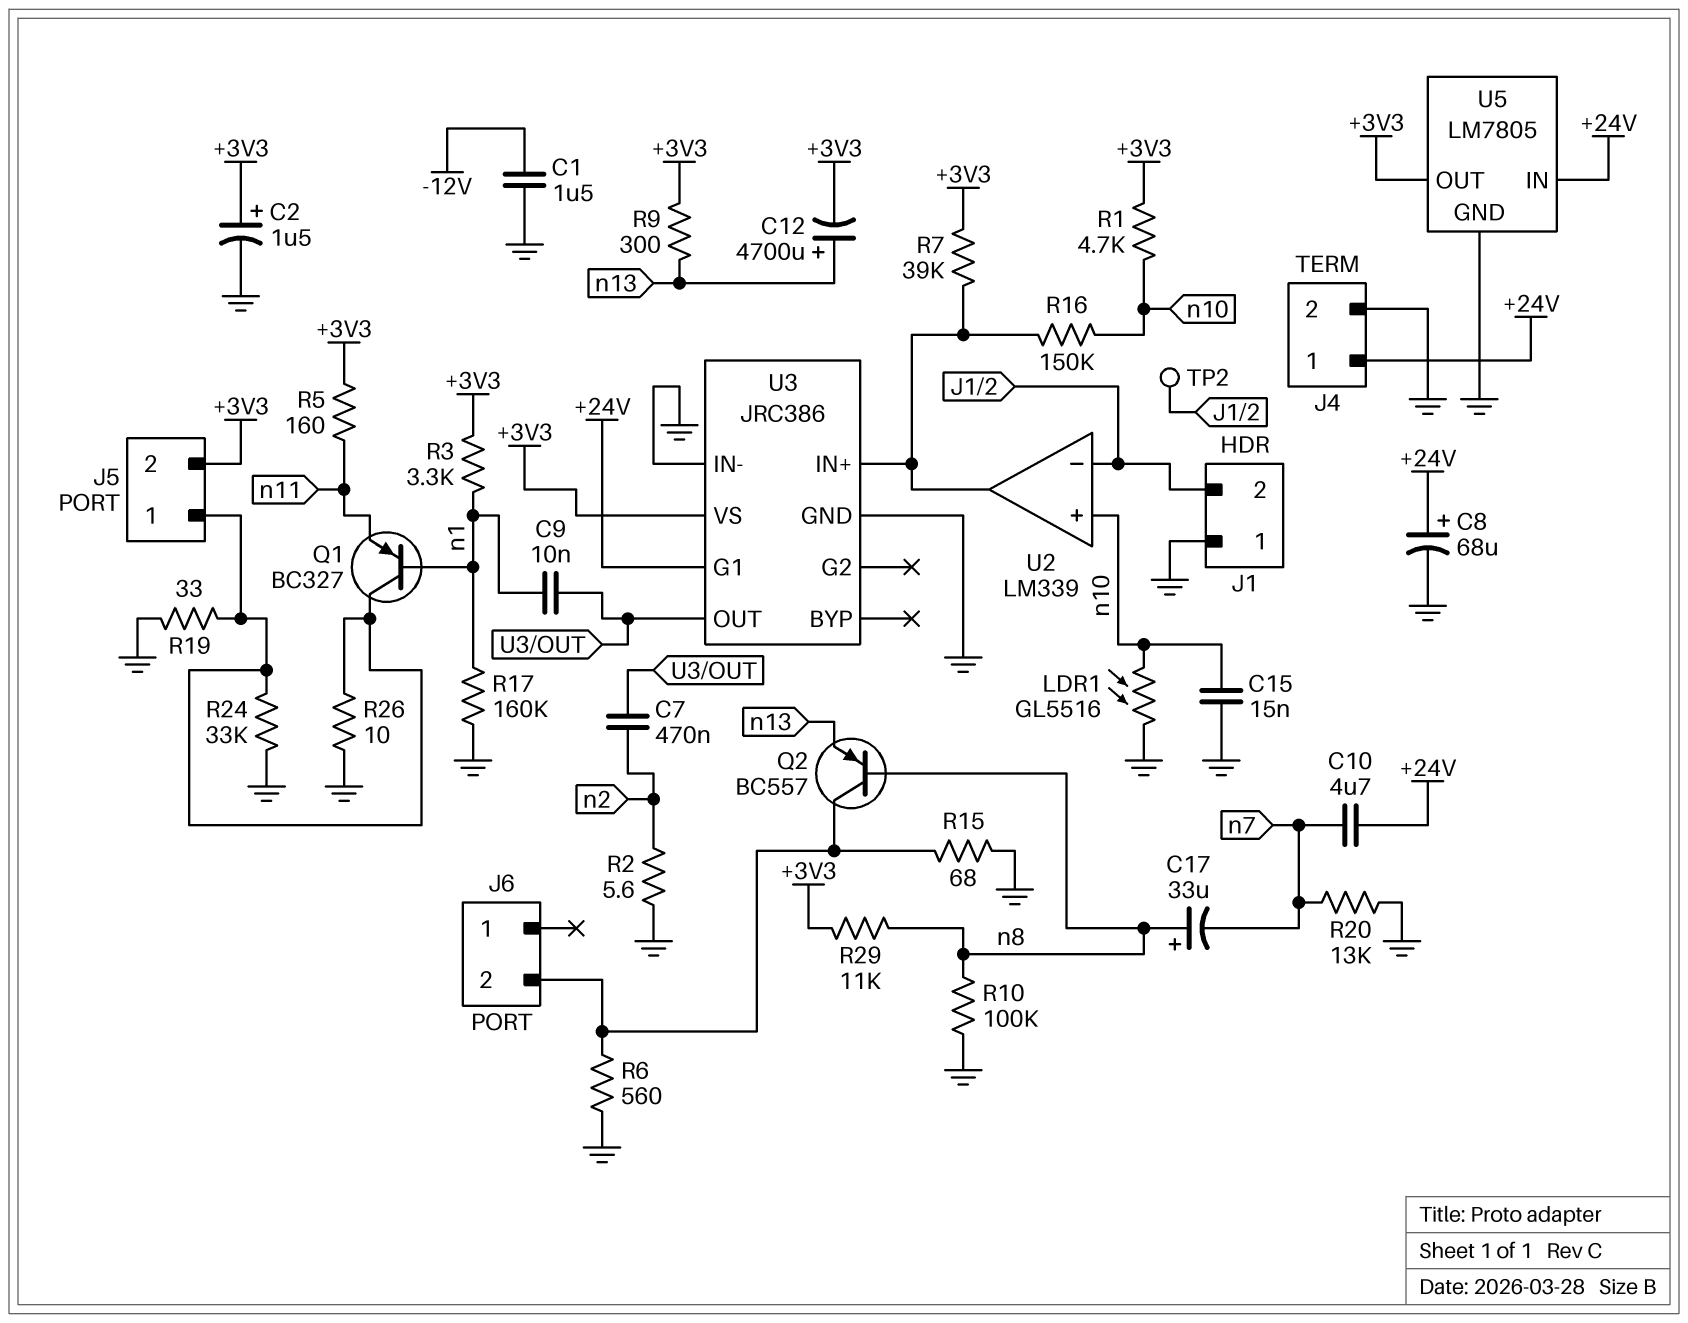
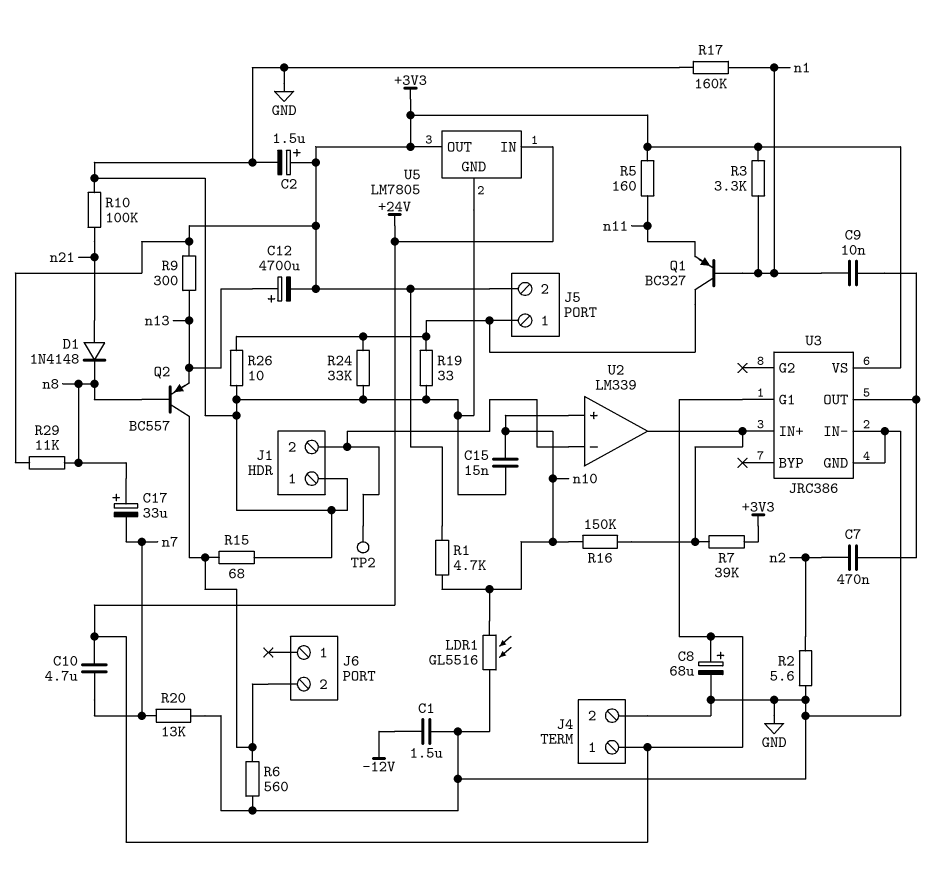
D1: none -> diode 1N4148 (A n21, K n8)
R10: 100k (GND, n8) -> 100k (GND, n21)

